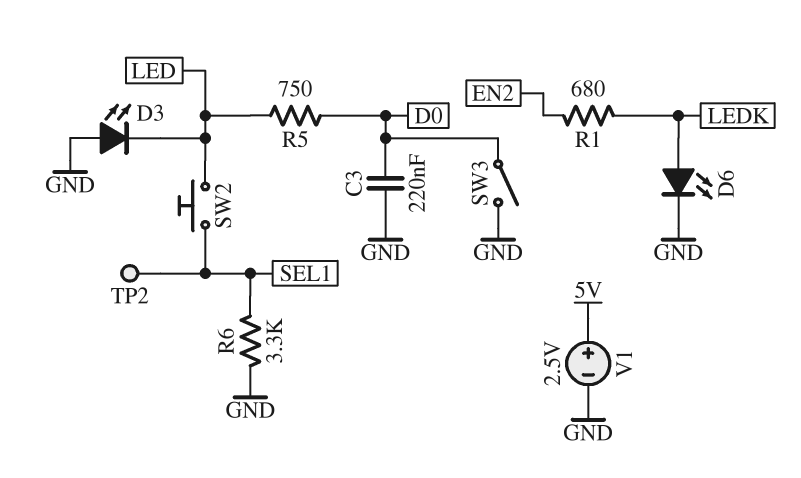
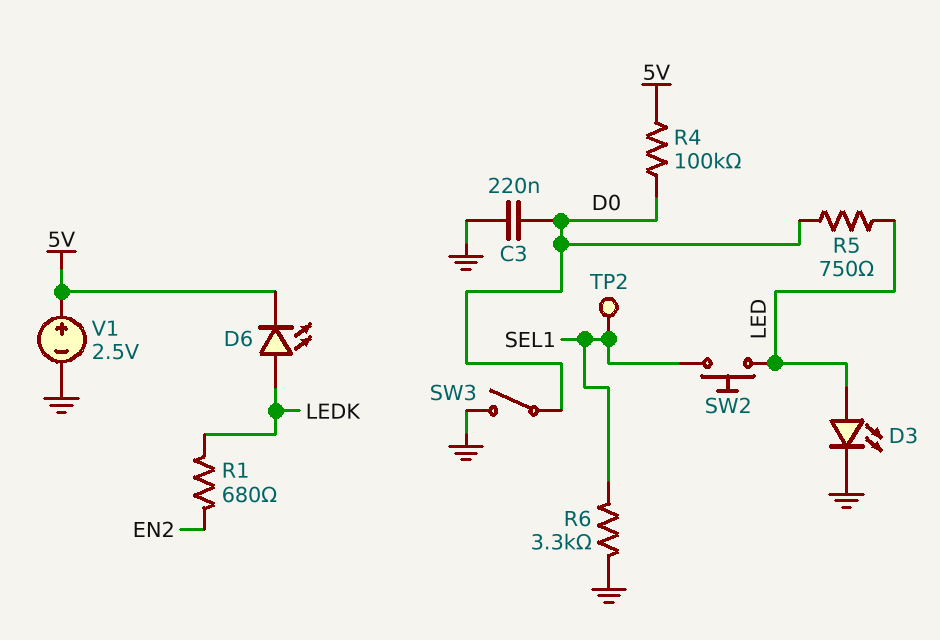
D3: LED (A GND, K LED) -> LED (A LED, K GND)
D6: LED (A LEDK, K GND) -> LED (A LEDK, K 5V)
R4: none -> 100k (5V, D0)

